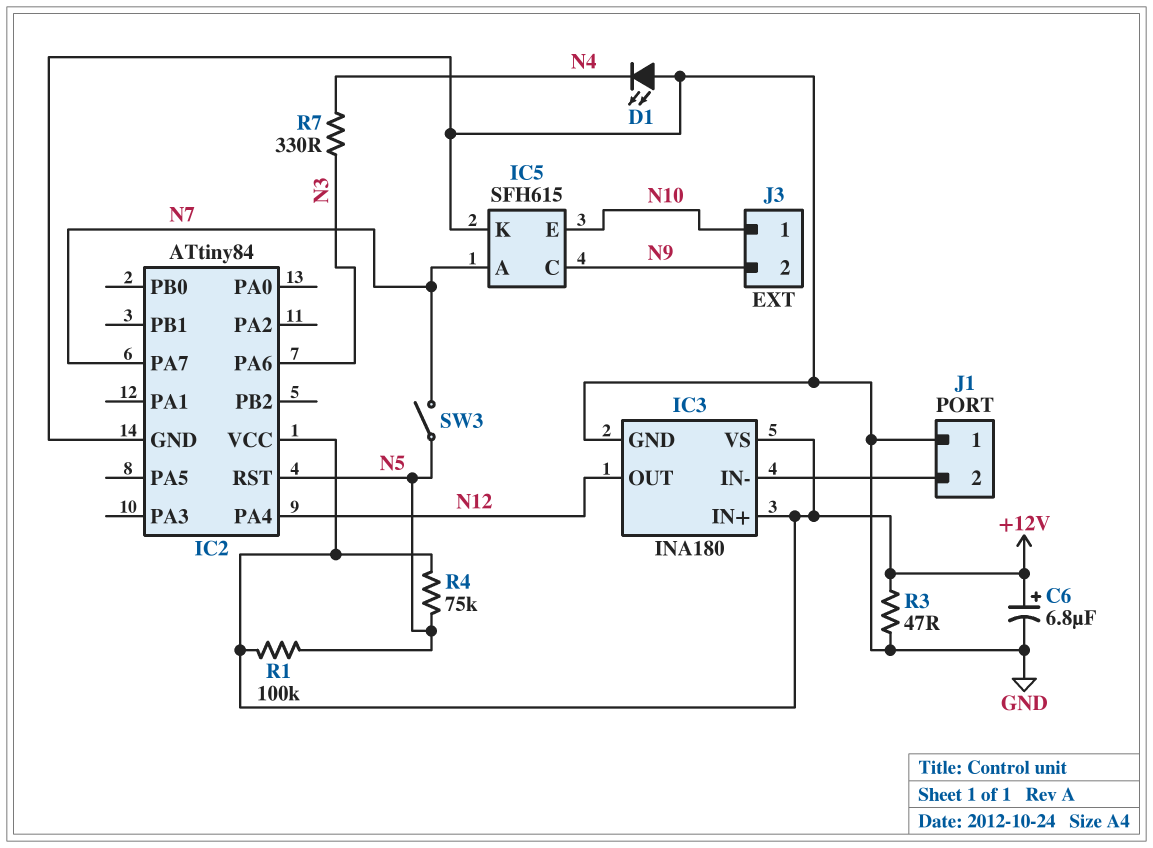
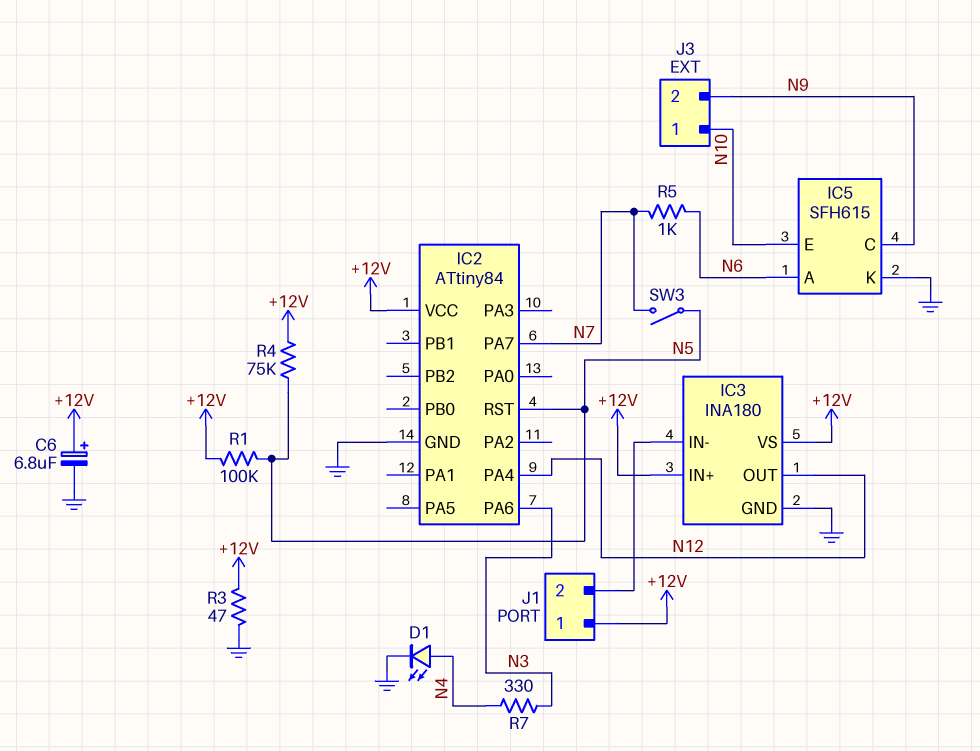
D1: LED (A GND, K N4) -> LED (A N4, K GND)
IC5 pin A: N7 -> N6
J1 pin 1: GND -> +12V
R5: none -> 1k (N6, N7)

